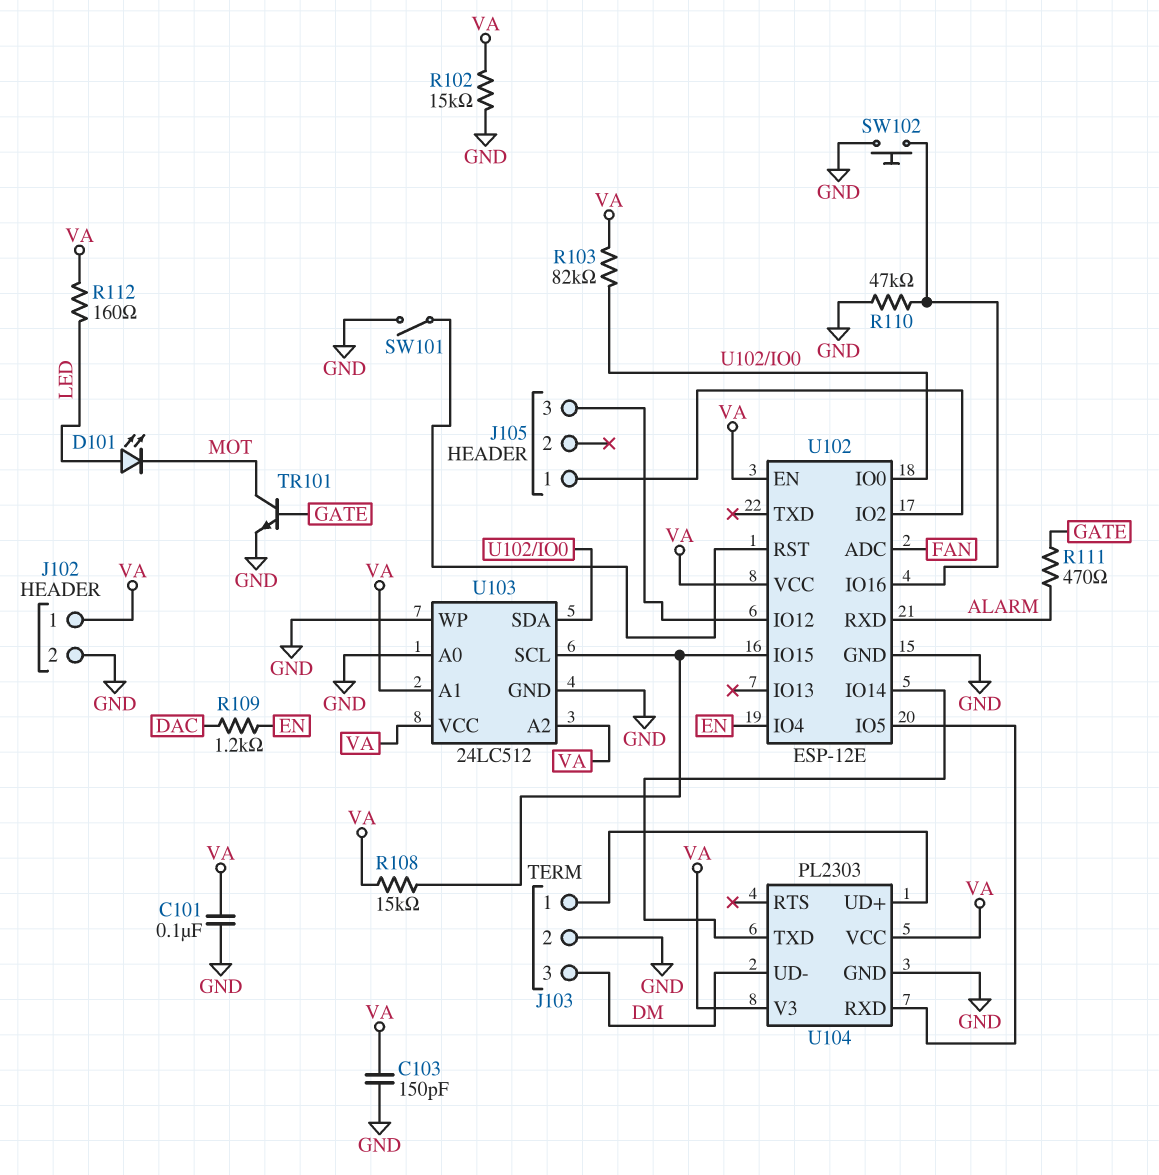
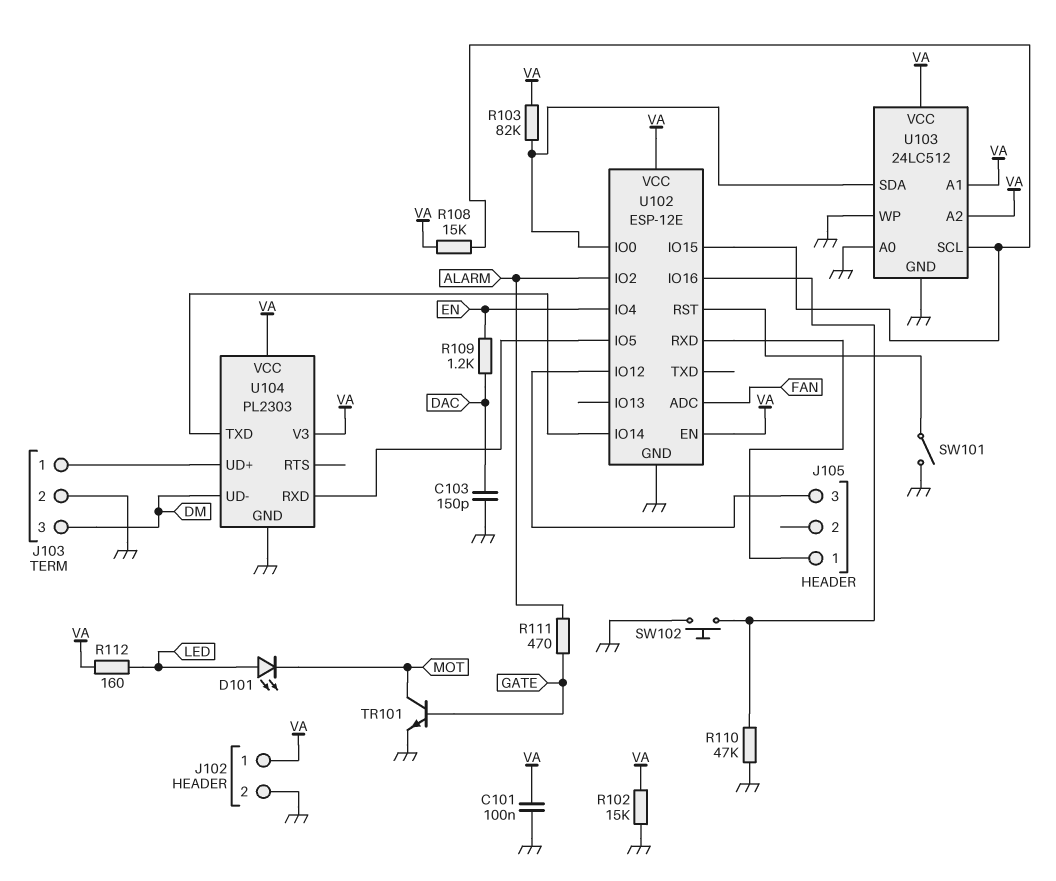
C103: 150pF (GND, VA) -> 150pF (DAC, GND)
U102 pin IO2: J105/1 -> ALARM
U102 pin RXD: ALARM -> J105/1

